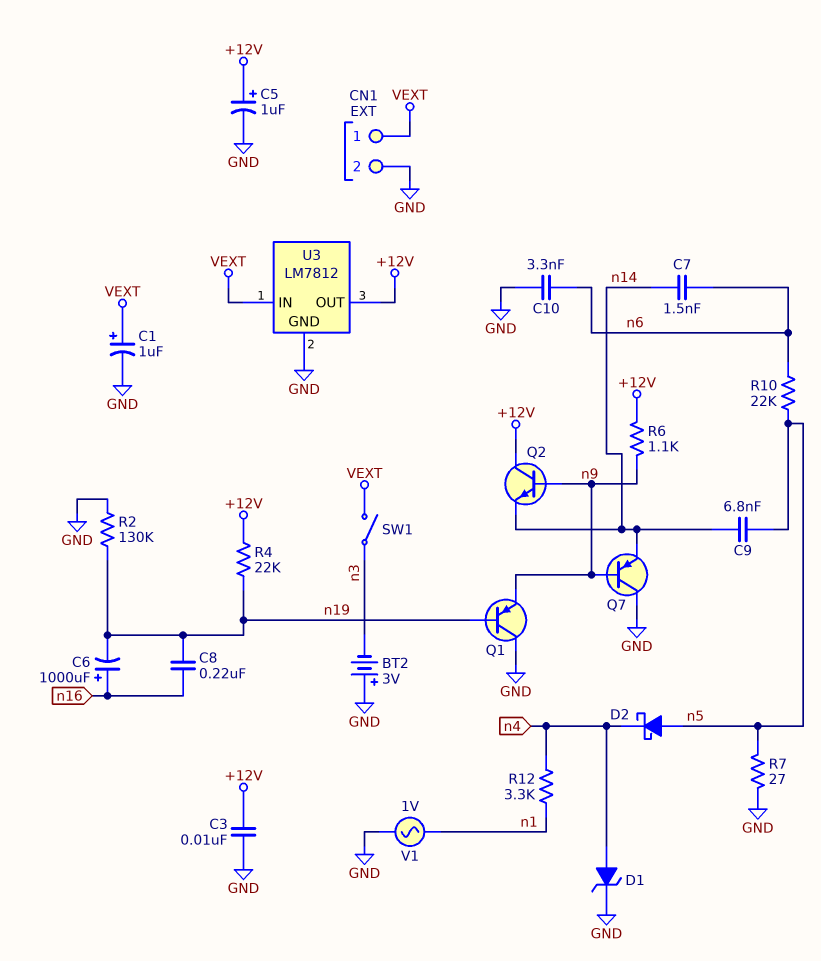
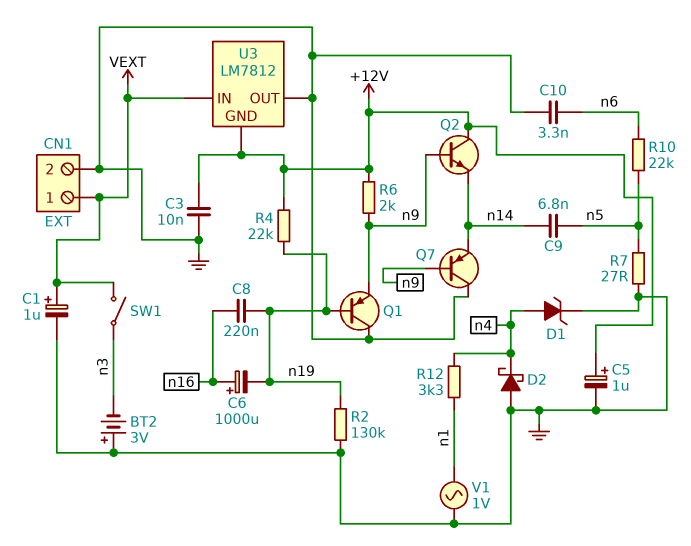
C7: 1.5nF (n6, n14) -> none
D2: schottky (A n5, K n4) -> schottky (A GND, K n4)
R6: 1.1k (+12V, n9) -> 2k (+12V, n9)
U3 pin GND: GND -> +12V
U3 pin OUT: +12V -> GND

